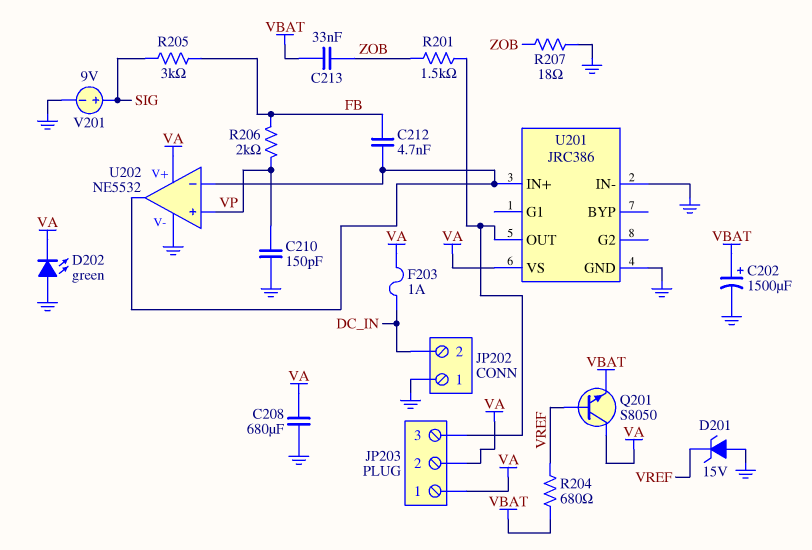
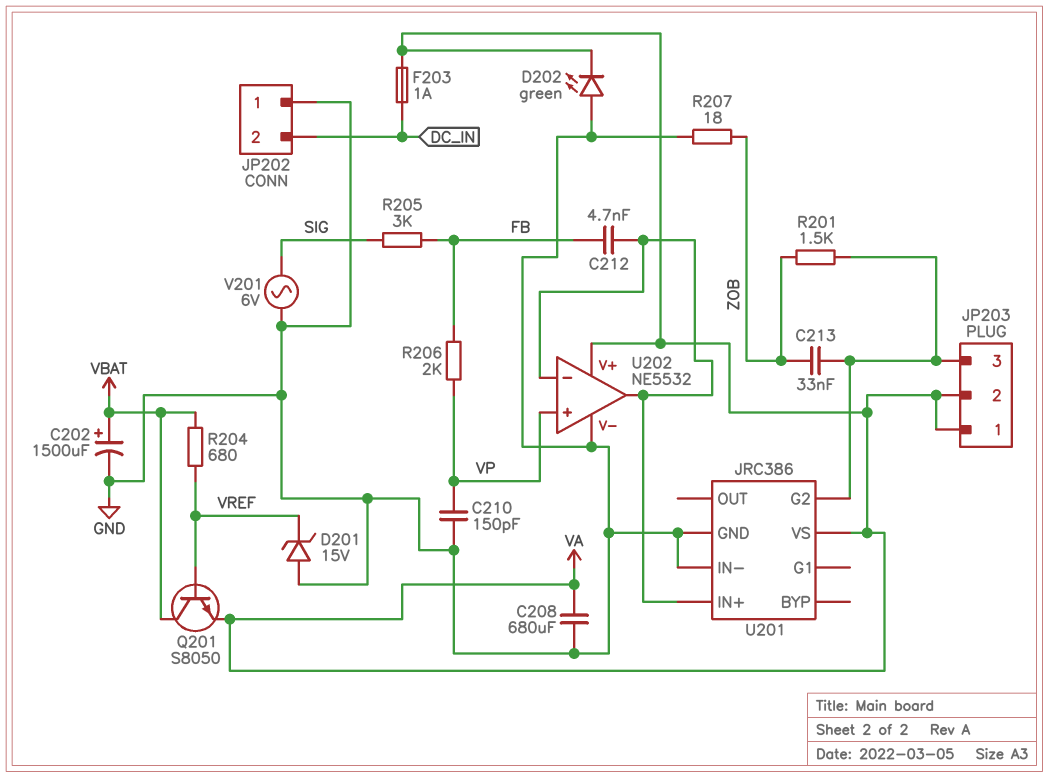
C213: 33nF (VBAT, ZOB) -> 33nF (JP203/3, ZOB)
Q201: NPN S8050 (B VREF, C VA, E VBAT) -> NPN S8050 (B VREF, C VBAT, E VA)
U201 pin G2: none -> JP203/3
U201 pin OUT: JP203/3 -> none
V201: 9V (plus SIG, minus GND) -> AC 6V (GND, SIG)

